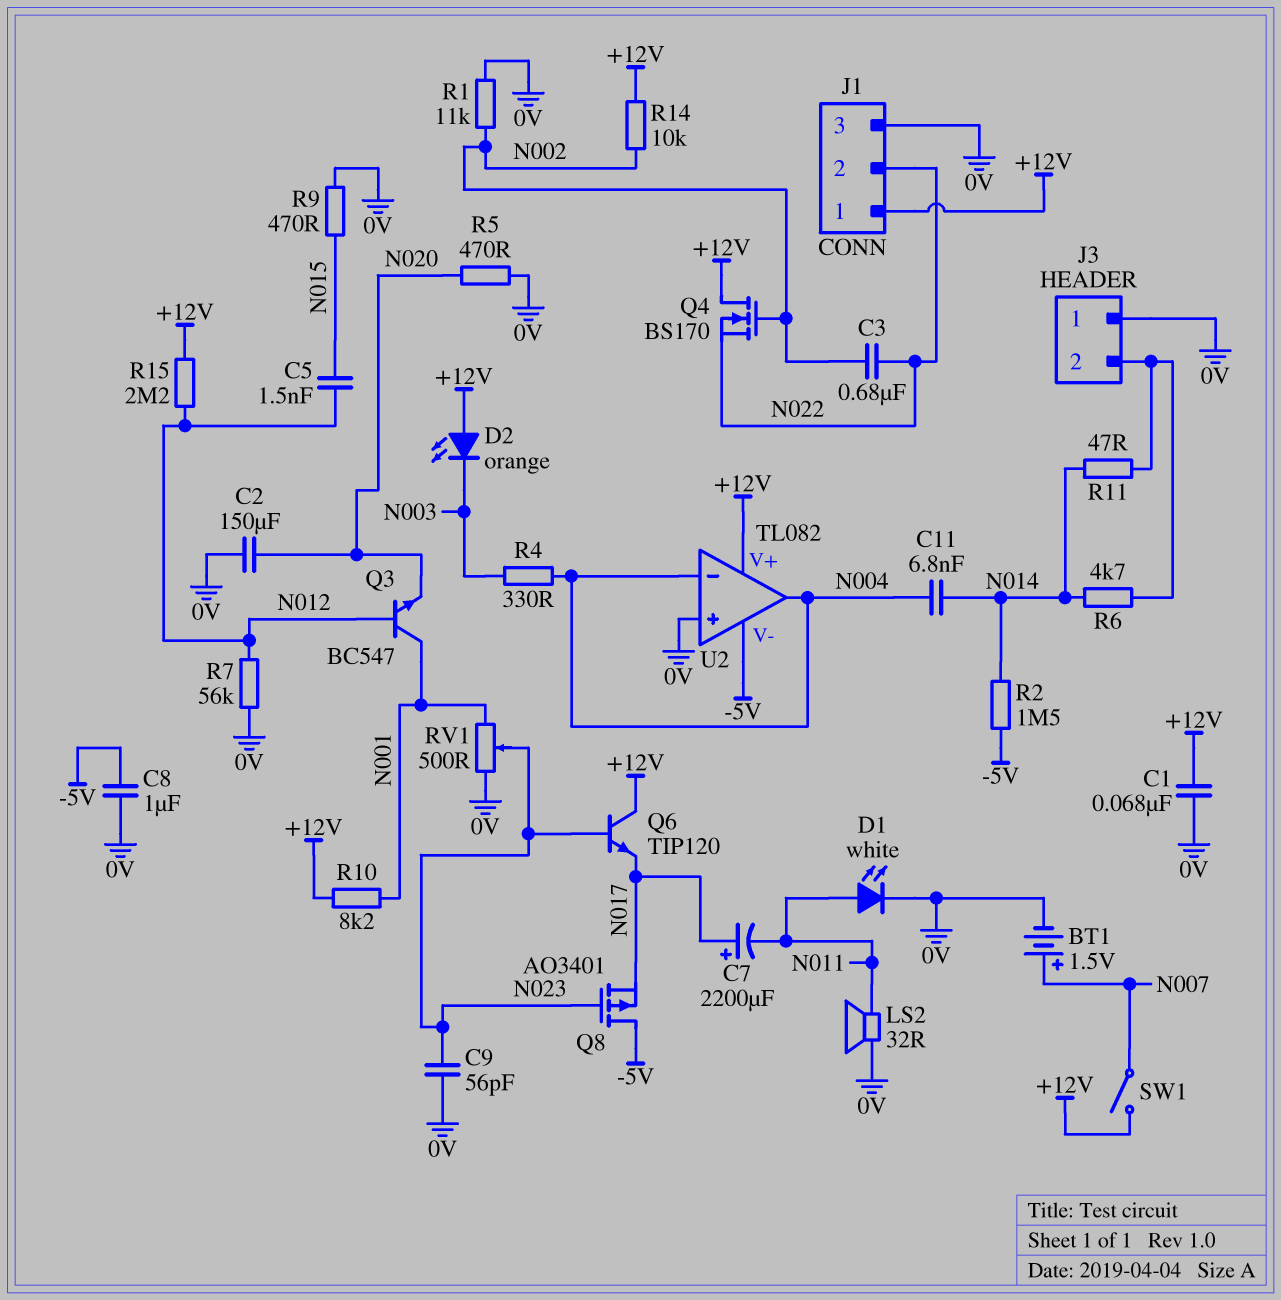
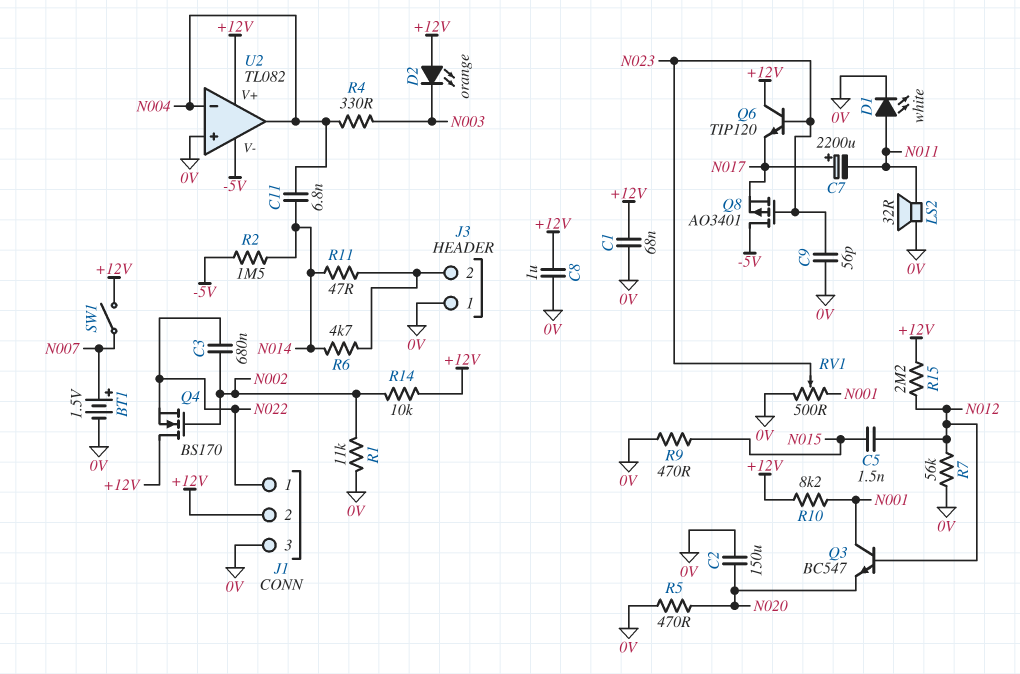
C8: 1uF (-5V, 0V) -> 1uF (+12V, 0V)
J1 pin 1: +12V -> N022
J1 pin 2: N022 -> +12V

